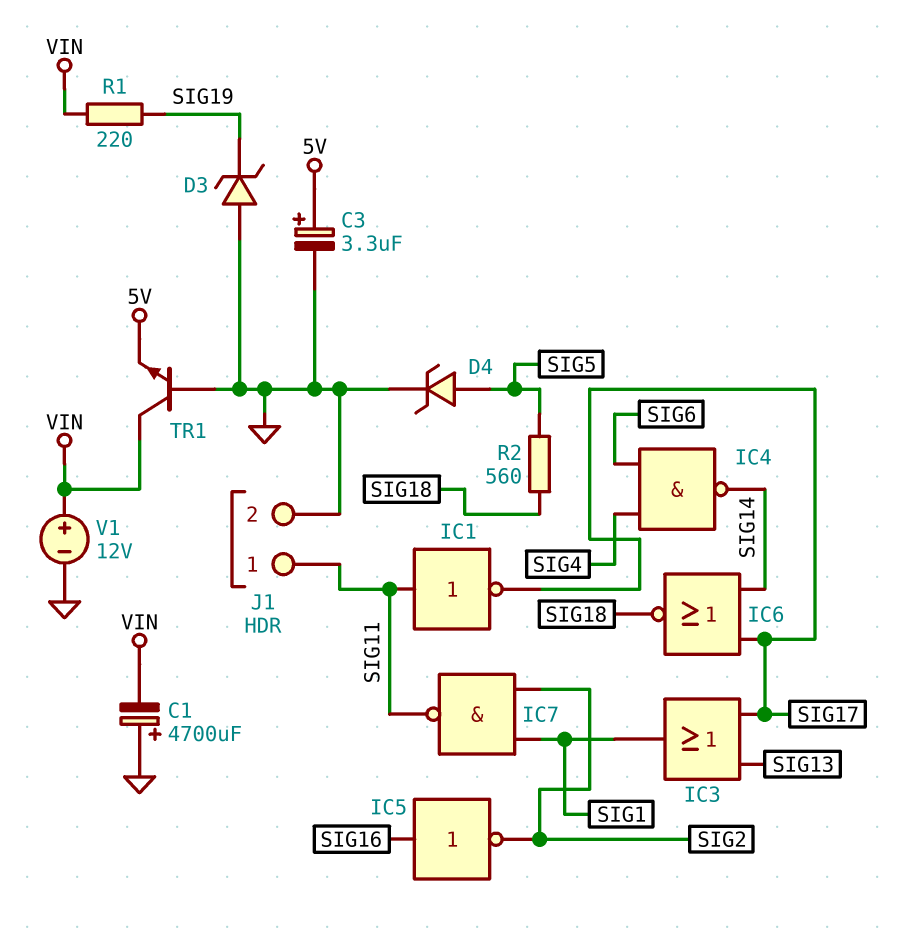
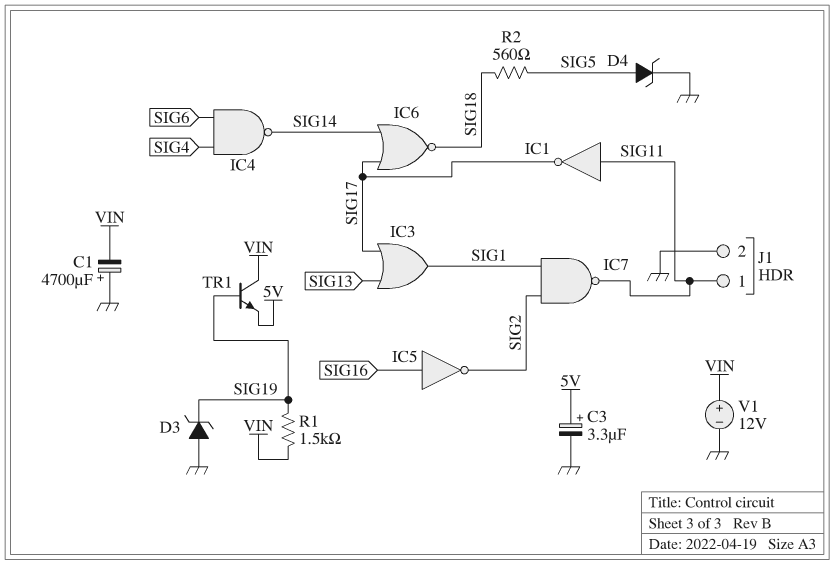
R1: 220 (SIG19, VIN) -> 1.5k (SIG19, VIN)
TR1: NPN (B GND, C VIN, E 5V) -> NPN (B SIG19, C VIN, E 5V)

